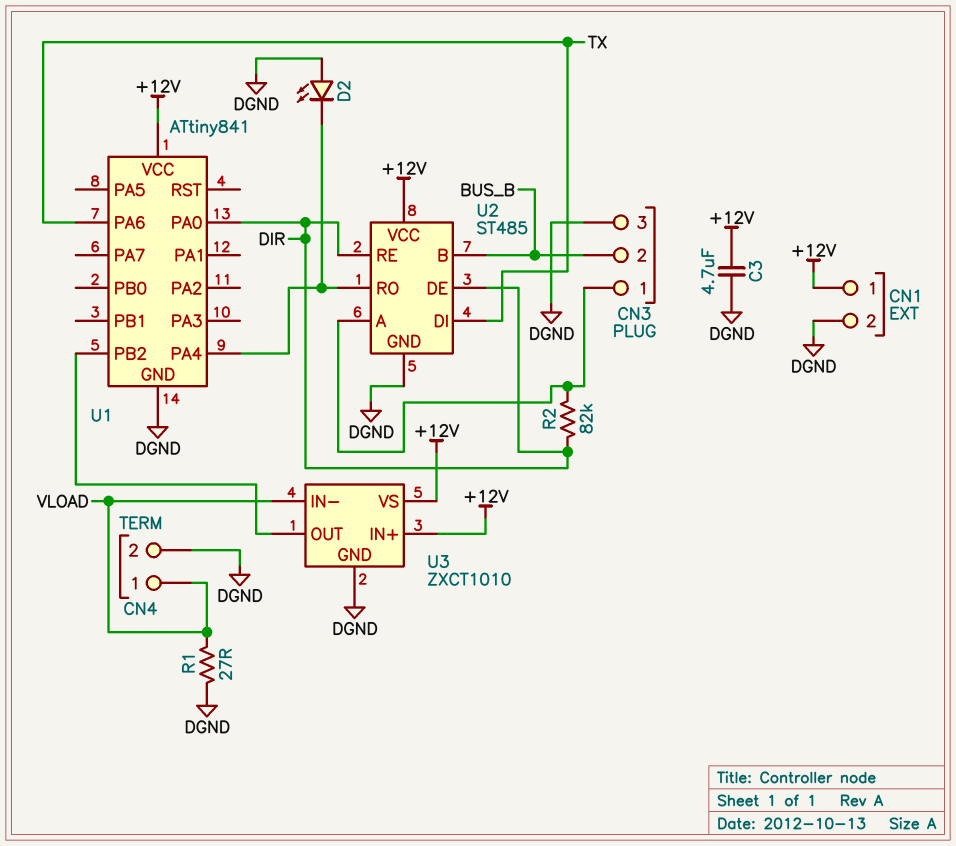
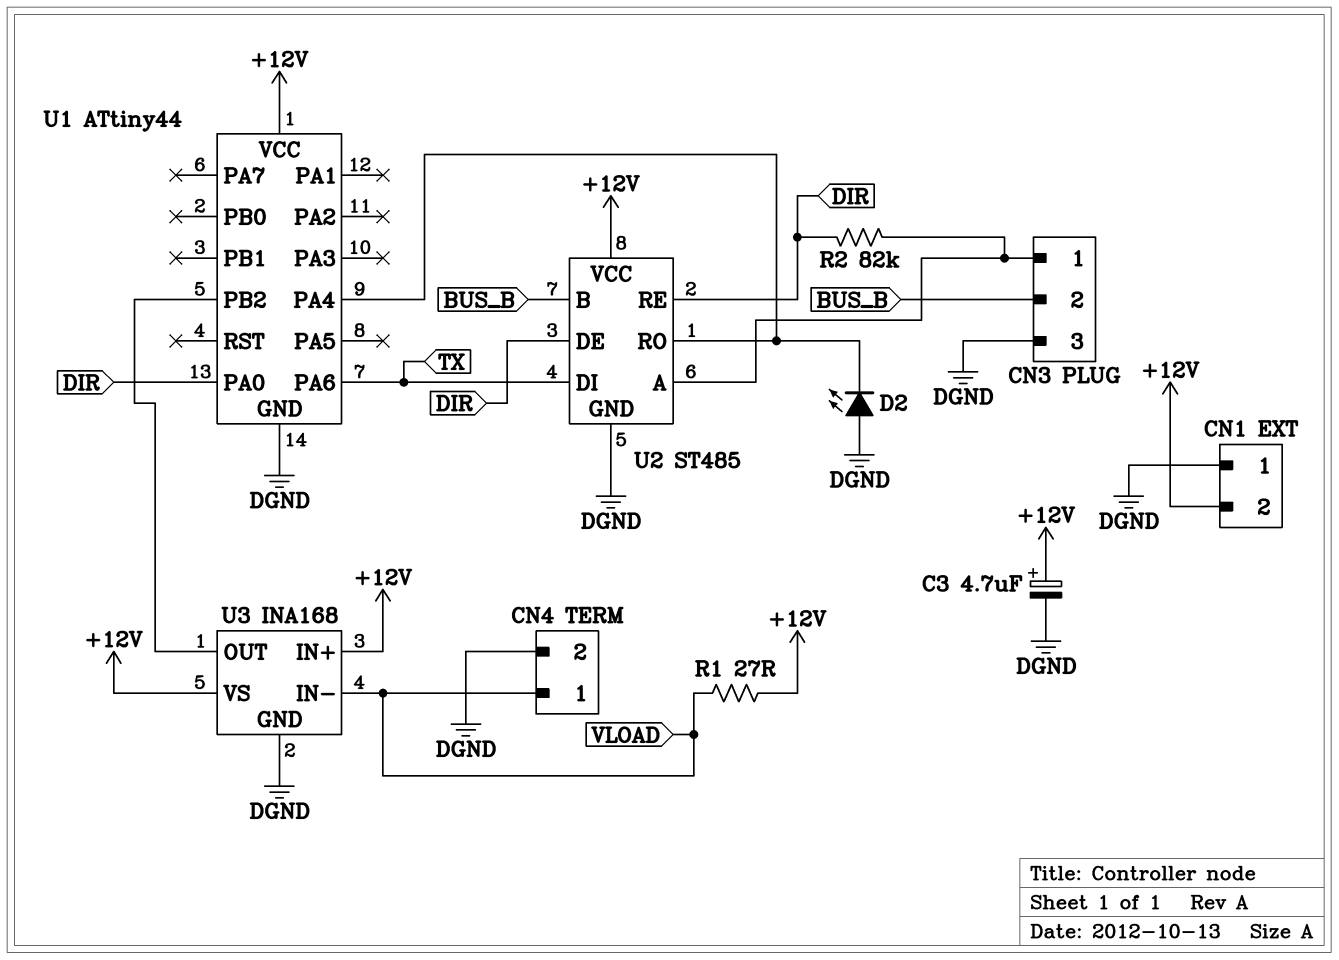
C3: 4.7uF (+12V, DGND) -> 4.7uF (plus +12V, minus DGND)
CN1 pin 1: +12V -> DGND
CN1 pin 2: DGND -> +12V
R1: 27 (DGND, VLOAD) -> 27 (+12V, VLOAD)
U1: ATtiny841 -> ATtiny44
U3: ZXCT1010 -> INA168

